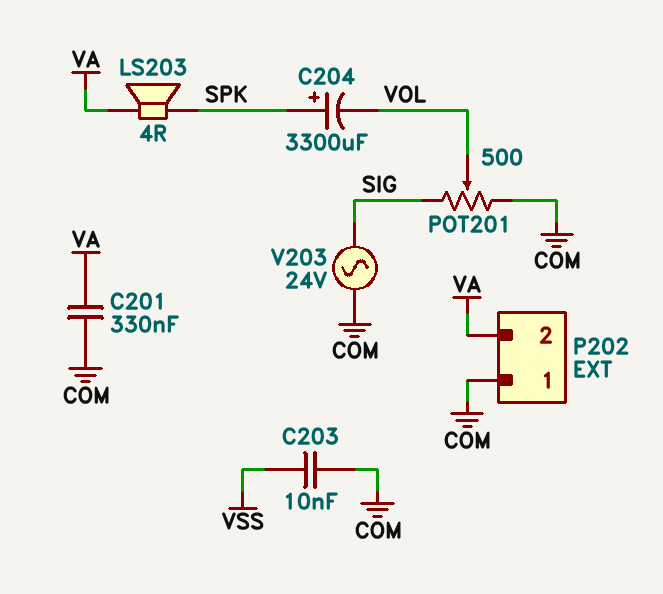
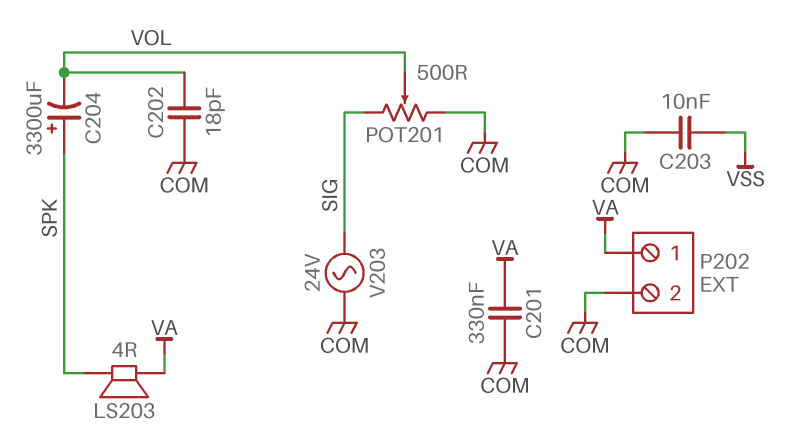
C202: none -> 18pF (COM, VOL)
P202 pin 1: COM -> VA
P202 pin 2: VA -> COM

